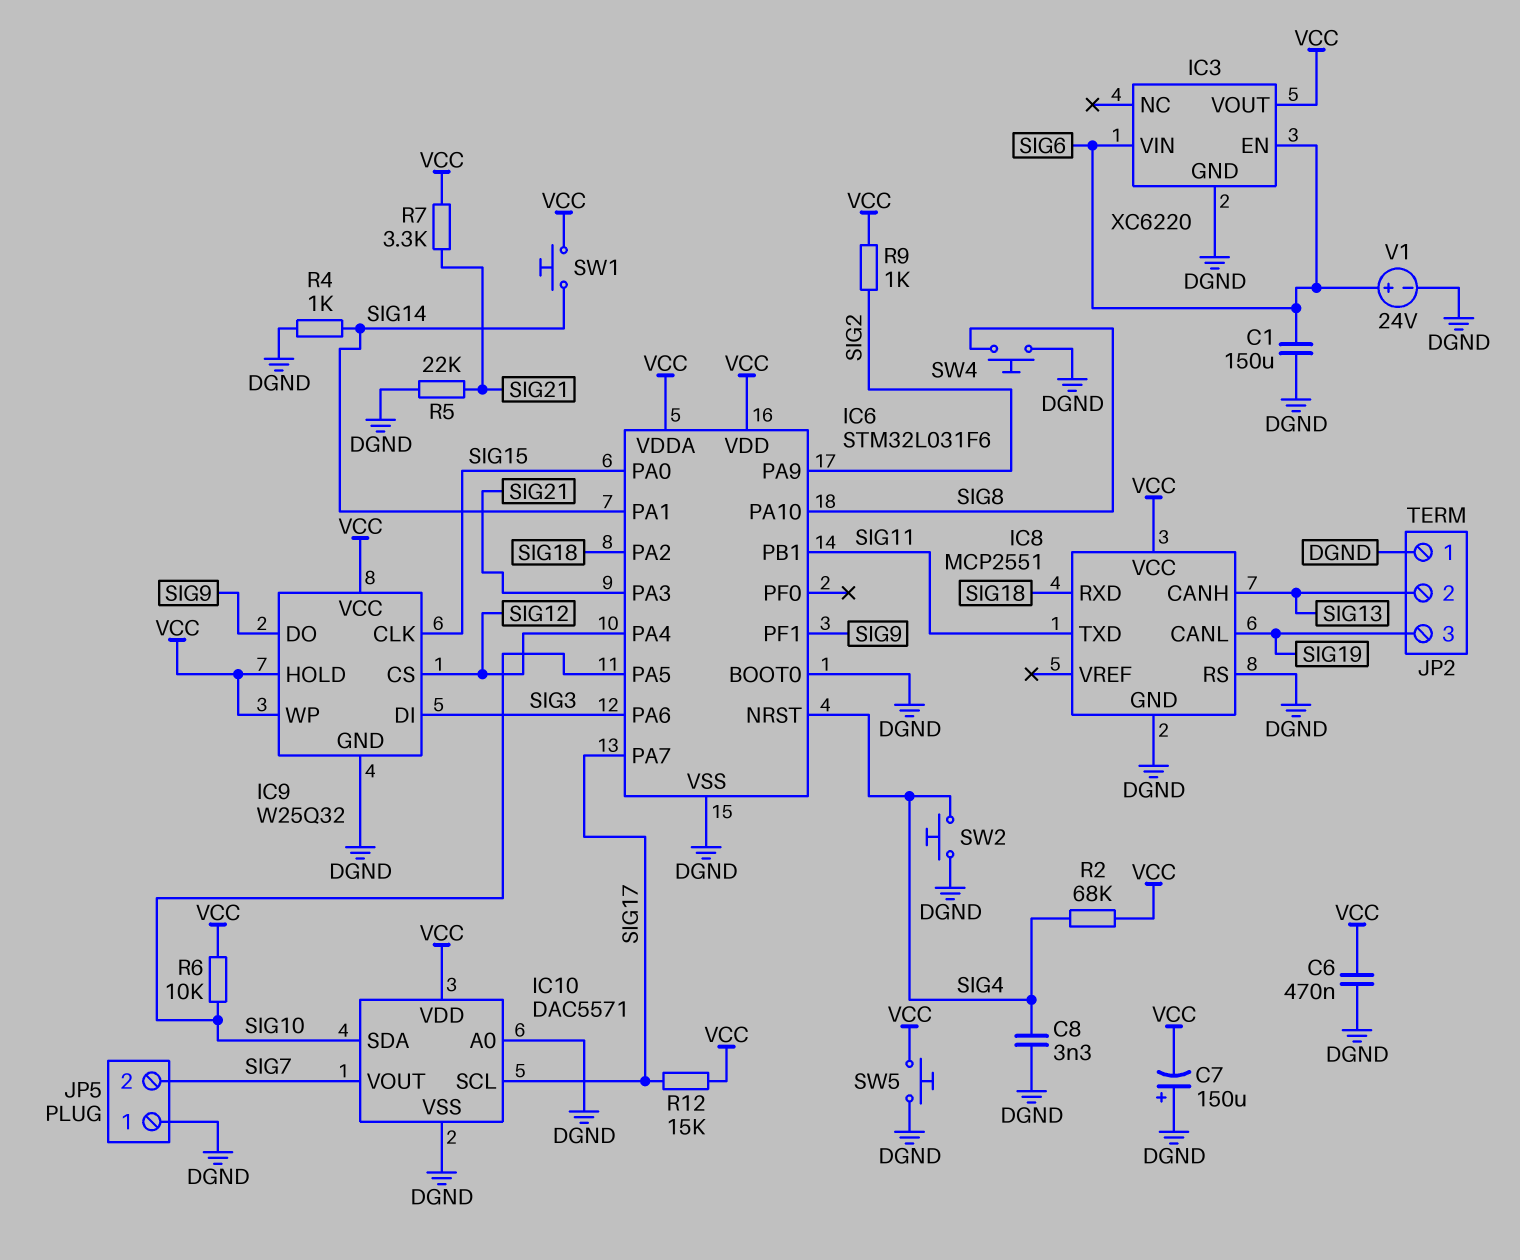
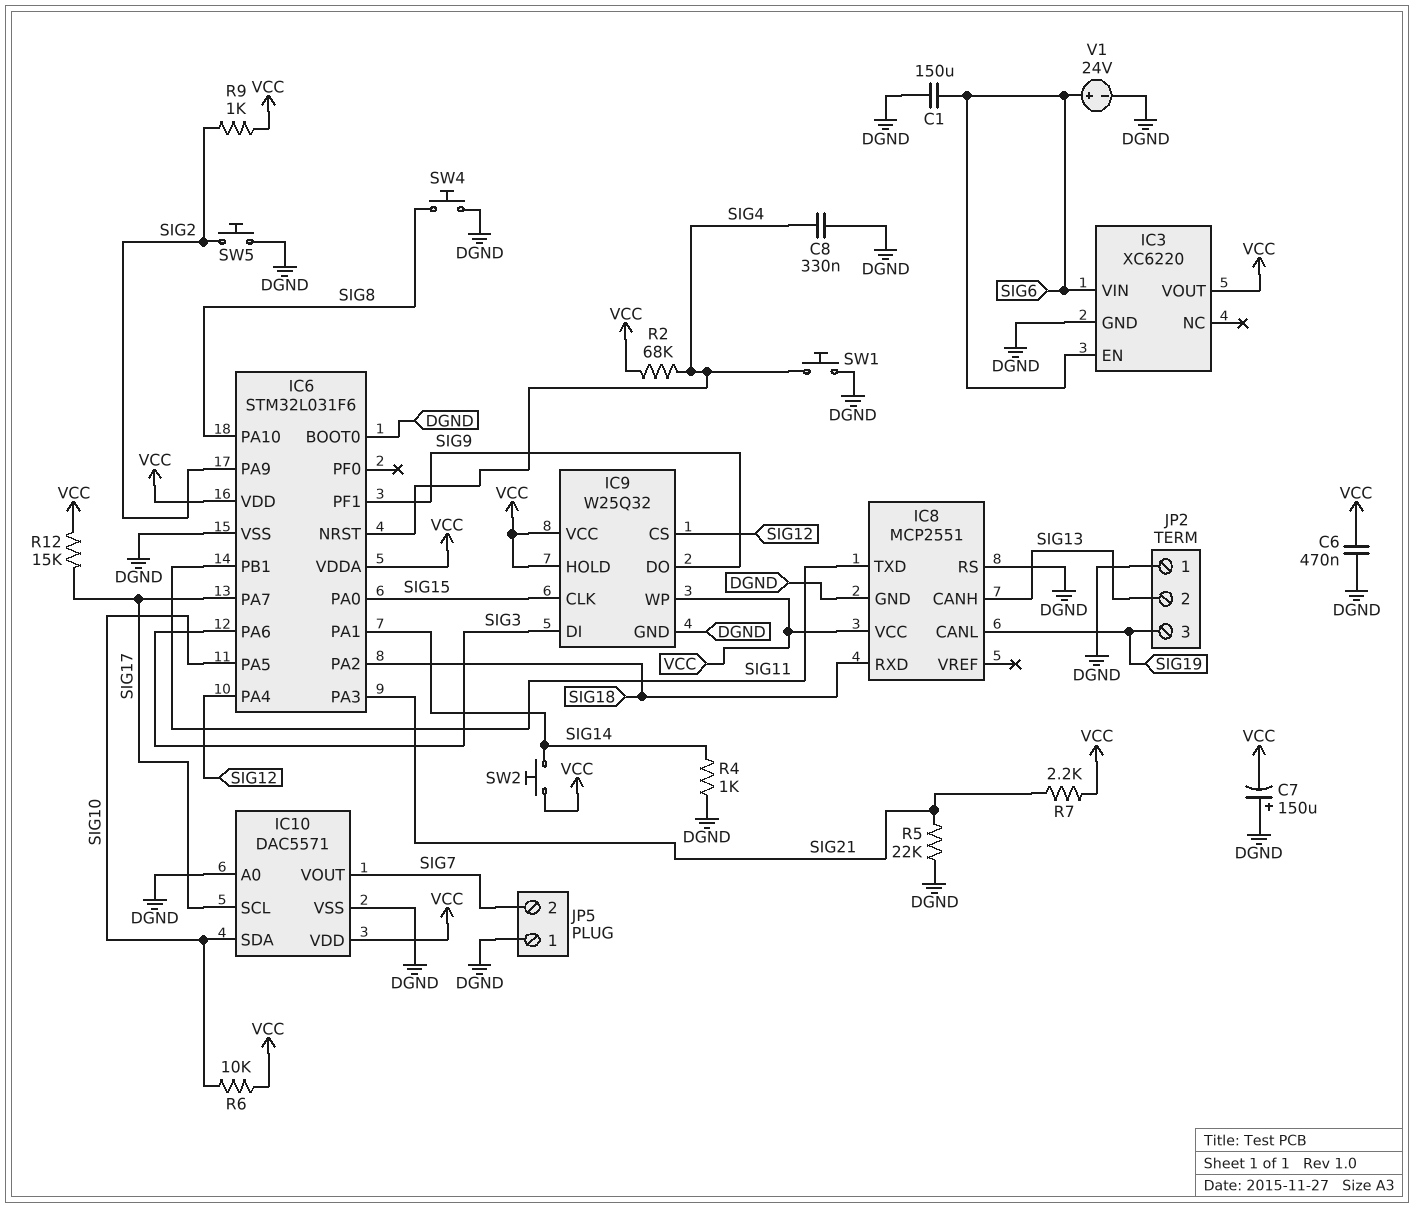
C8: 3.3nF (DGND, SIG4) -> 330nF (DGND, SIG4)
R7: 3.3k (SIG21, VCC) -> 2.2k (SIG21, VCC)
SW1: button (SIG14, VCC) -> button (DGND, SIG4)
SW2: button (DGND, SIG4) -> button (SIG14, VCC)
SW5: button (DGND, VCC) -> button (DGND, SIG2)

